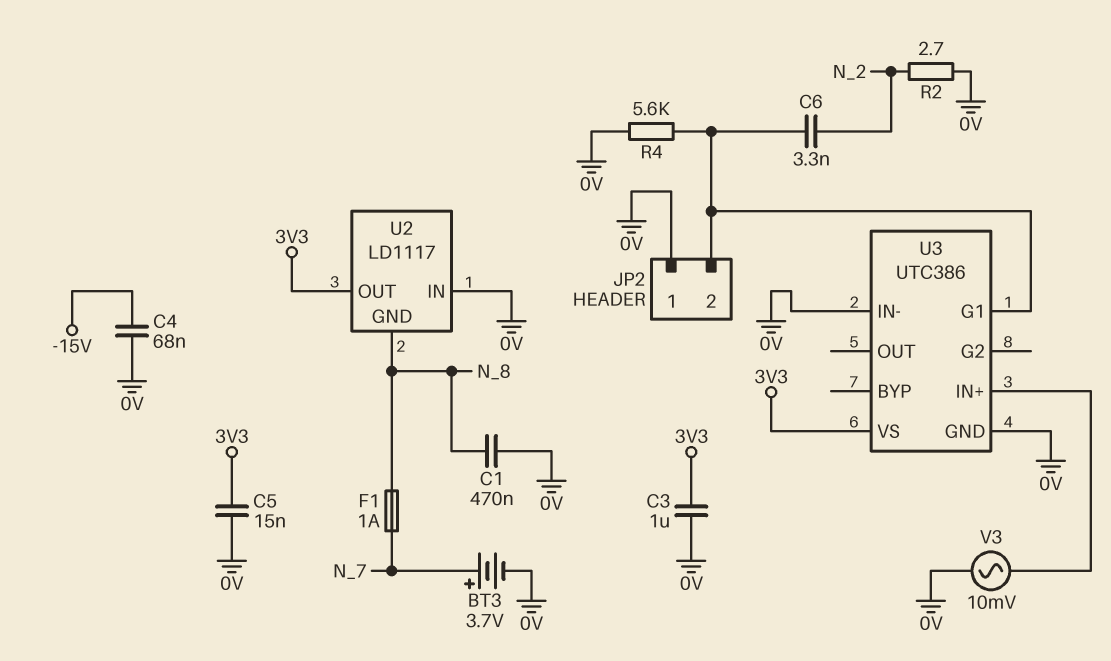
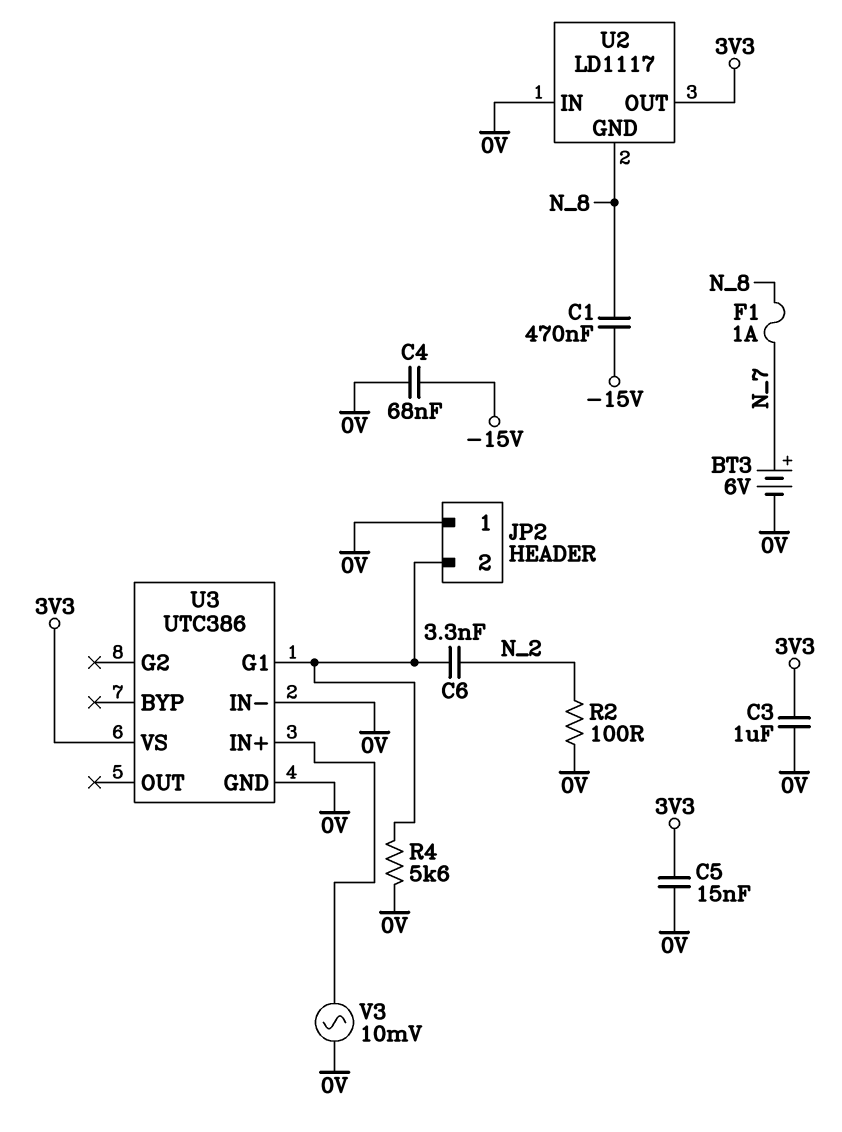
BT3: 3.7V (plus N_7, minus 0V) -> 6V (plus N_7, minus 0V)
C1: 470nF (0V, N_8) -> 470nF (-15V, N_8)
R2: 2.7 (0V, N_2) -> 100 (0V, N_2)

